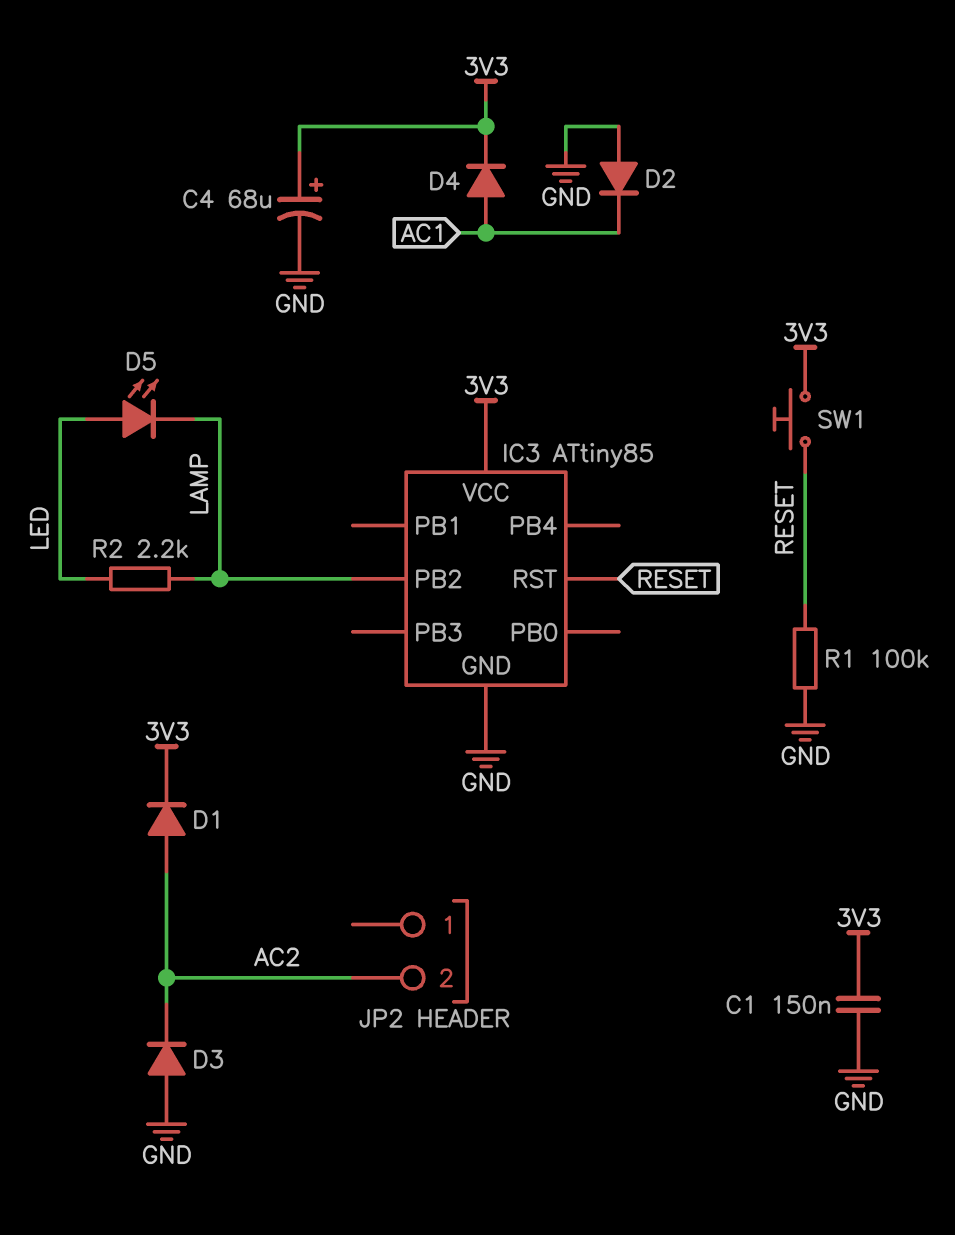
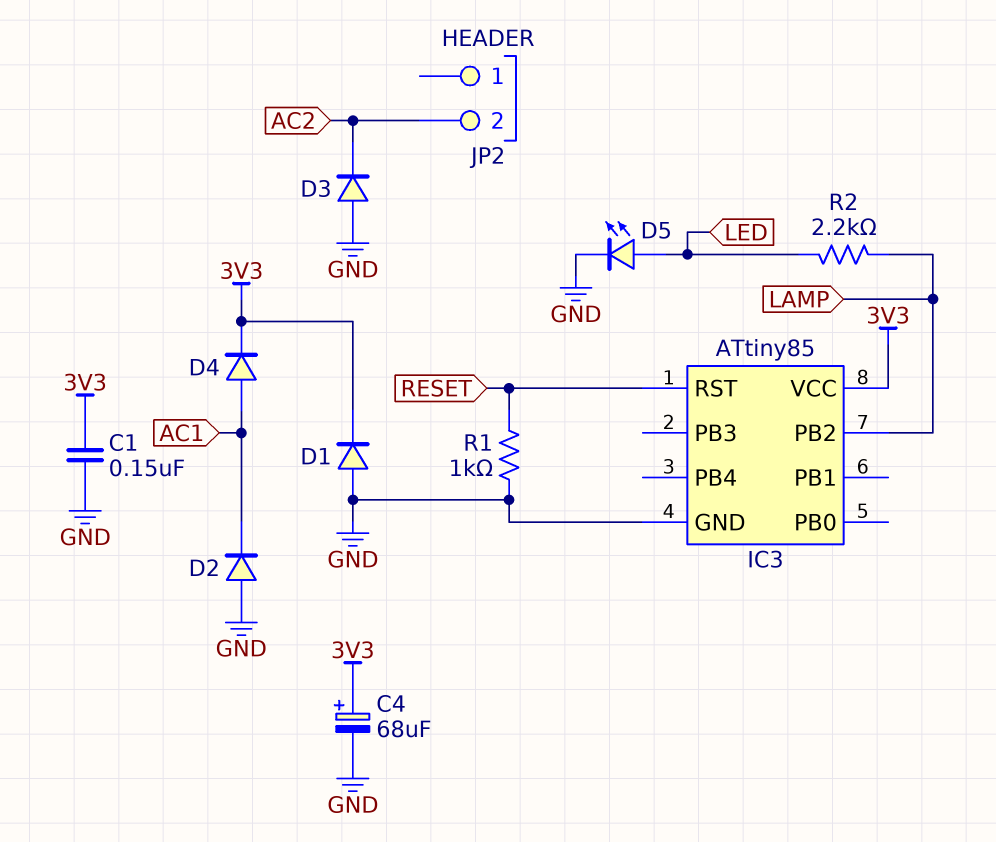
D1: diode (A AC2, K 3V3) -> diode (A GND, K 3V3)
D5: LED (A LED, K LAMP) -> LED (A LED, K GND)
R1: 100k (GND, RESET) -> 1k (GND, RESET)
SW1: button (3V3, RESET) -> none

